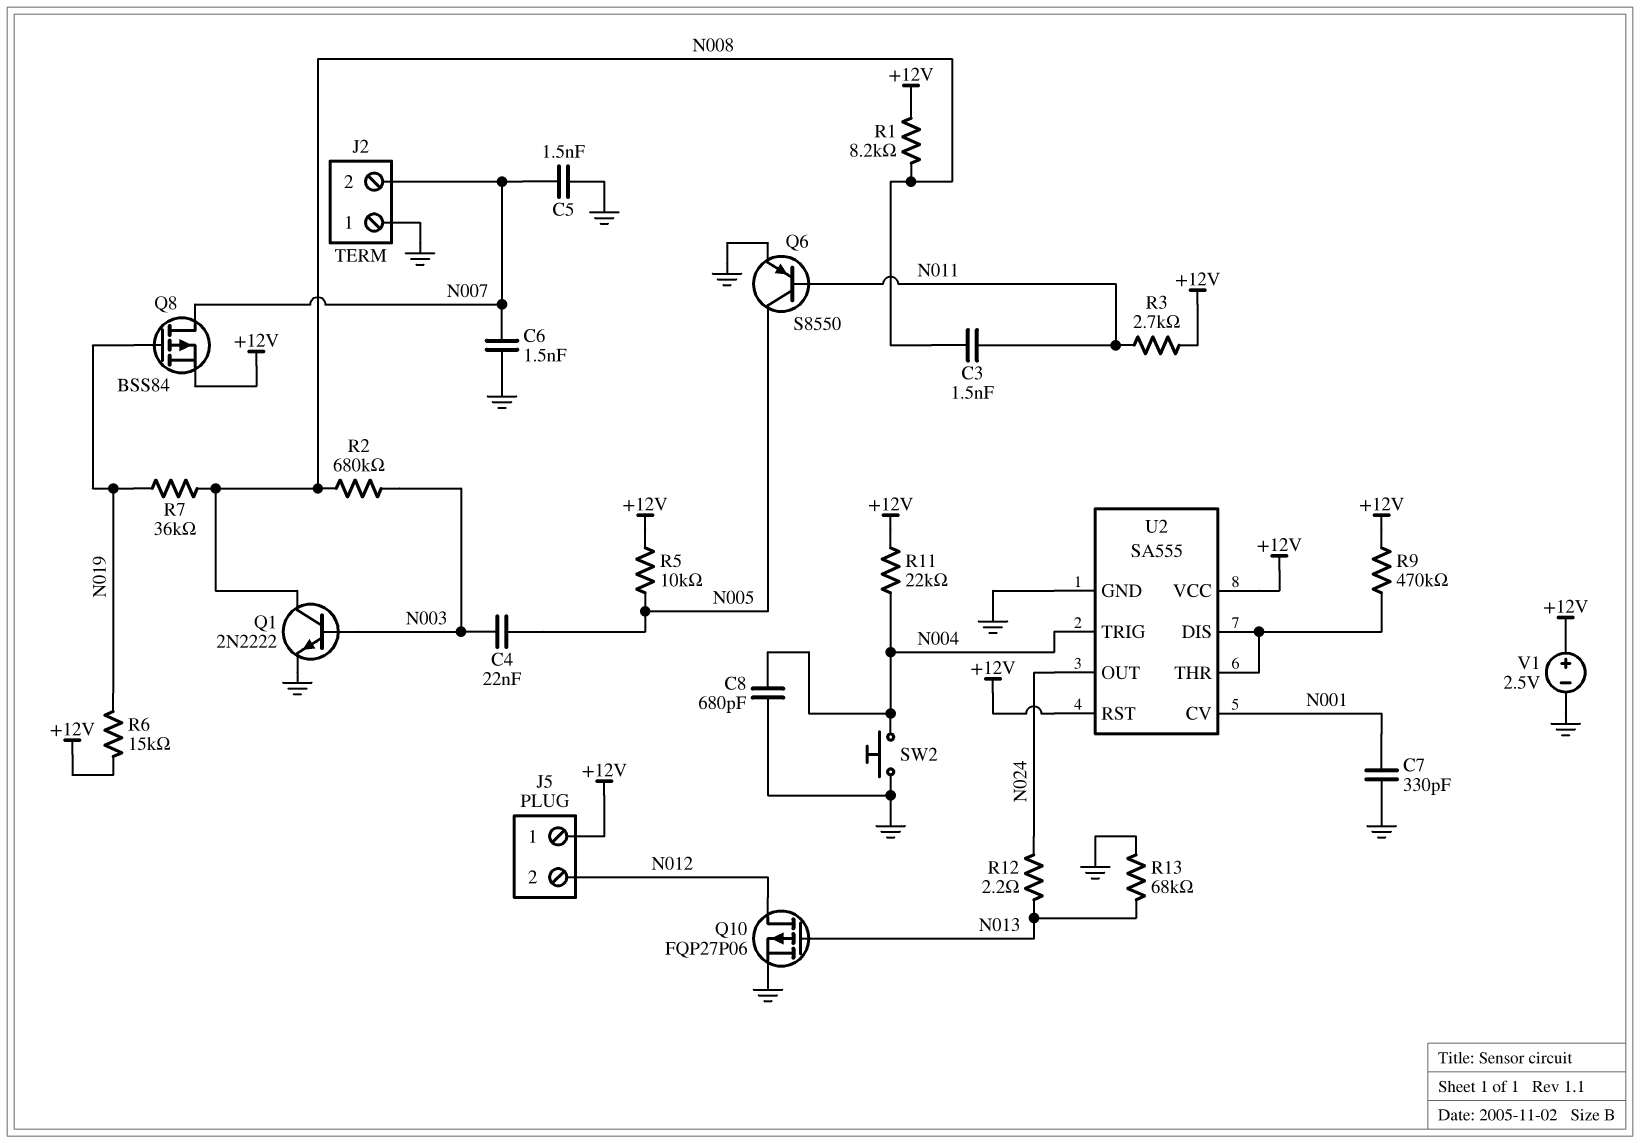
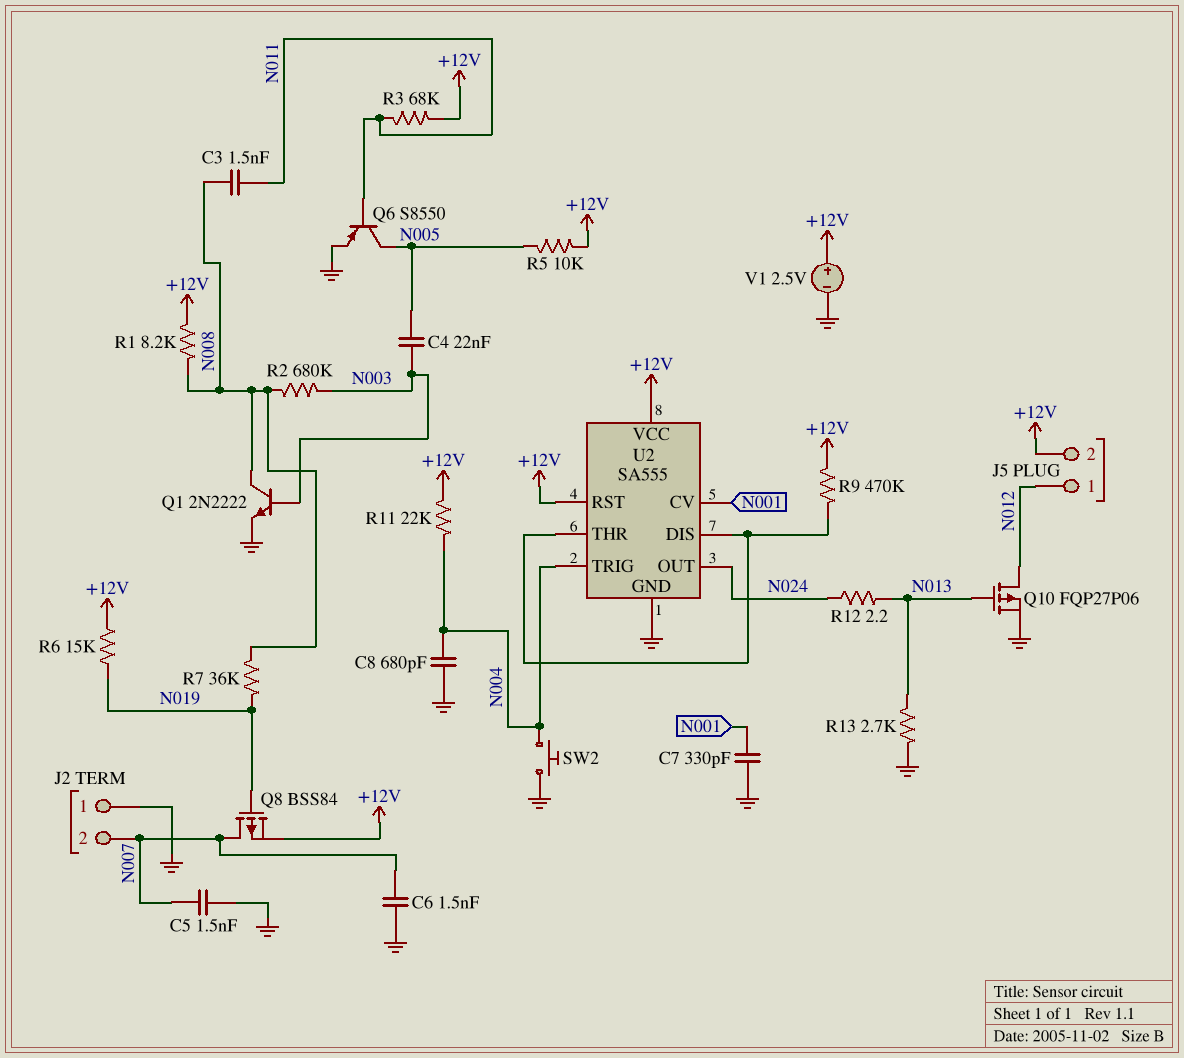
J5 pin 1: +12V -> N012
J5 pin 2: N012 -> +12V
R3: 2.7k (+12V, N011) -> 68k (+12V, N011)
R13: 68k (GND, N013) -> 2.7k (GND, N013)

